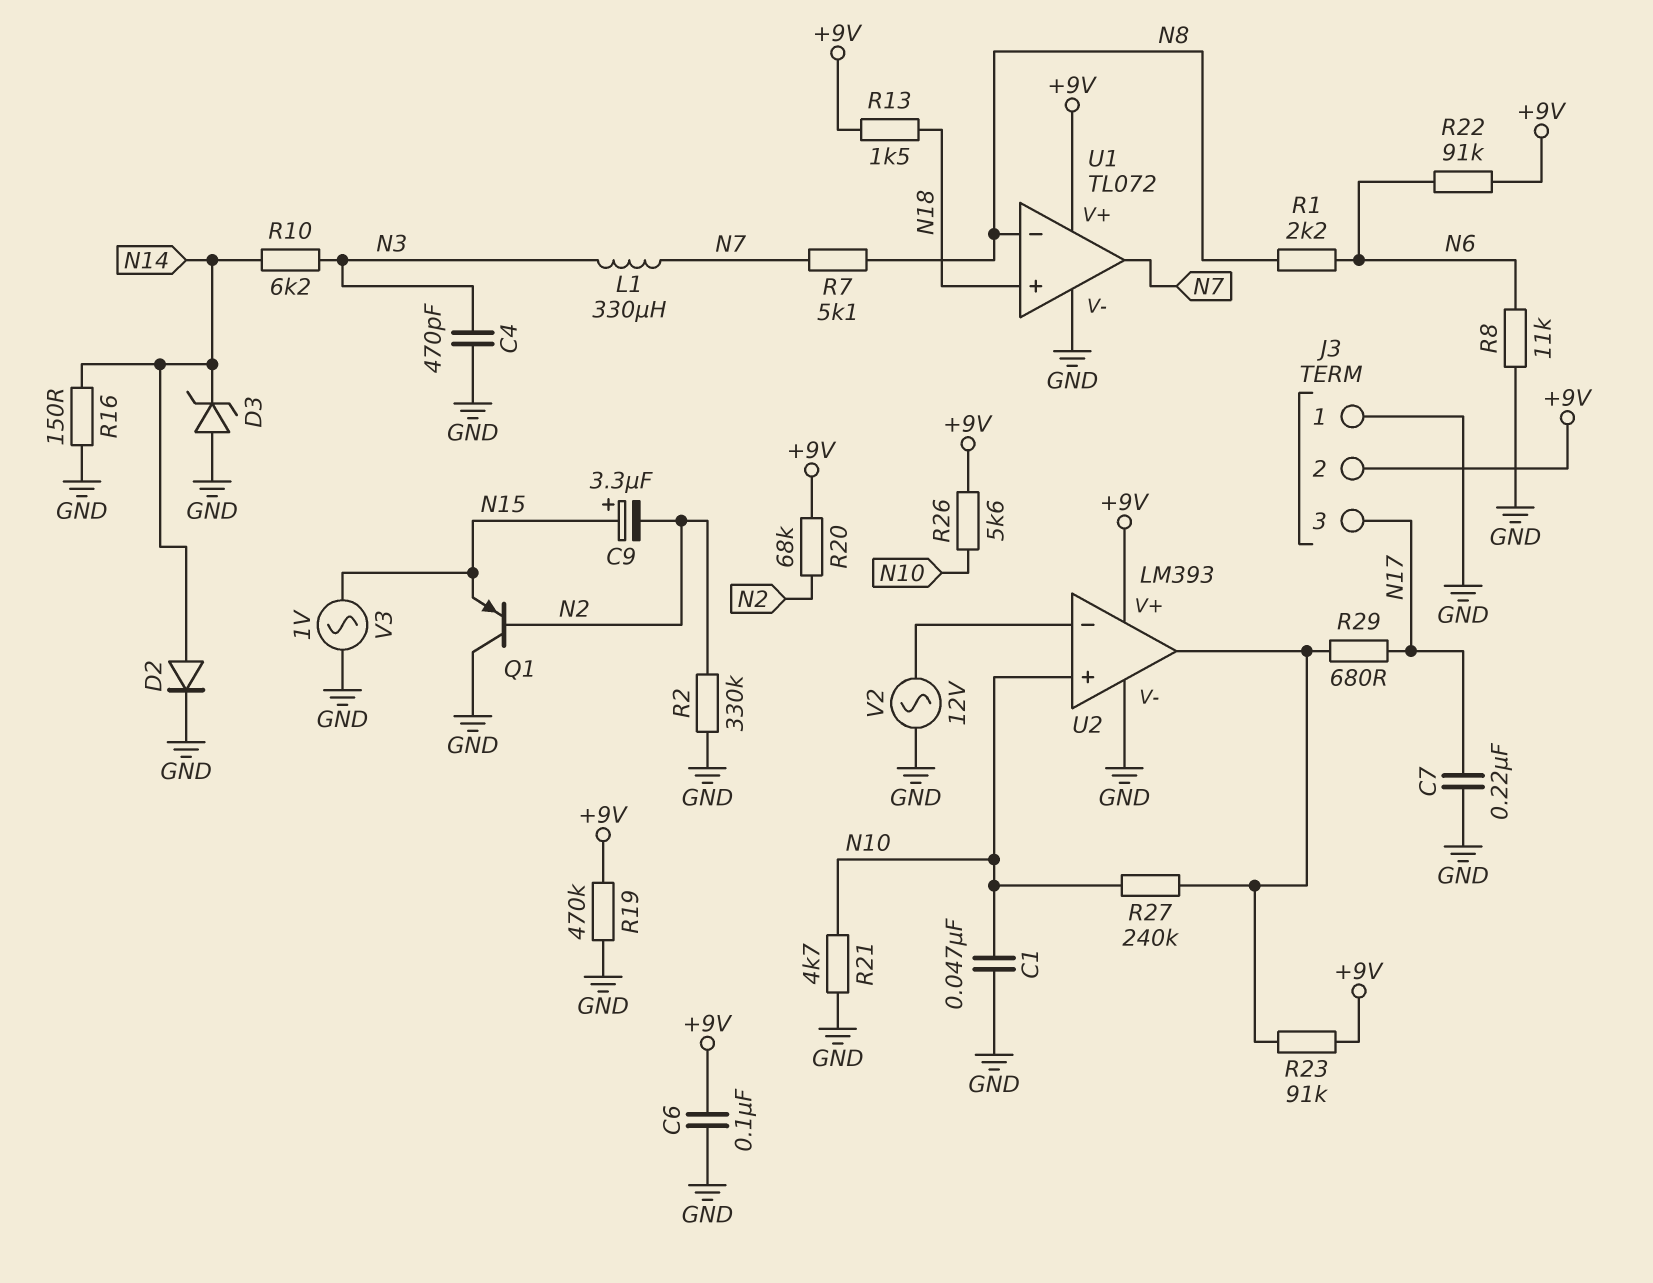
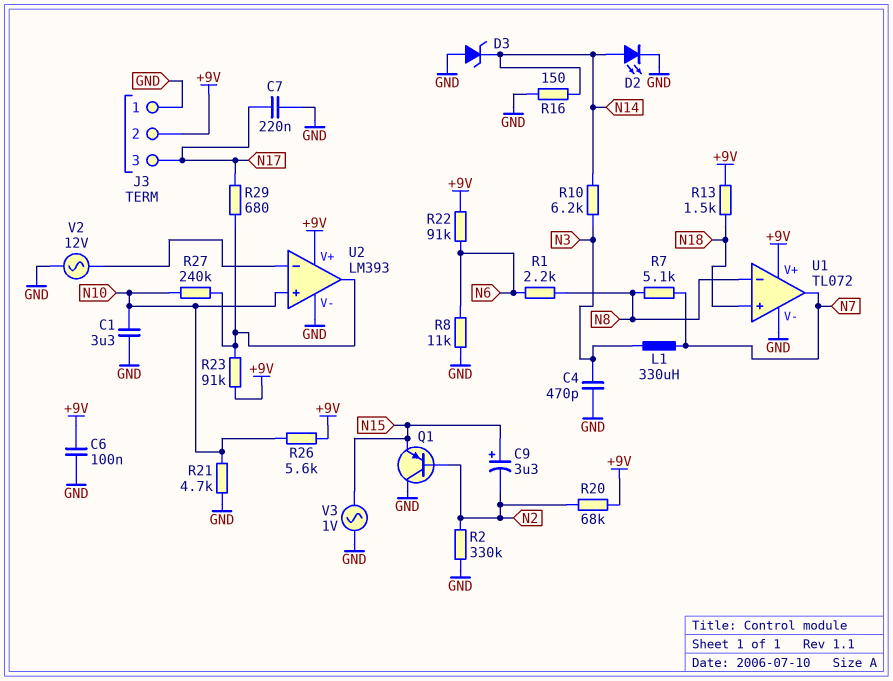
C1: 47nF (GND, N10) -> 3.3uF (GND, N10)
D2: diode (A N14, K GND) -> LED (A N14, K GND)
R19: 470k (+9V, GND) -> none

